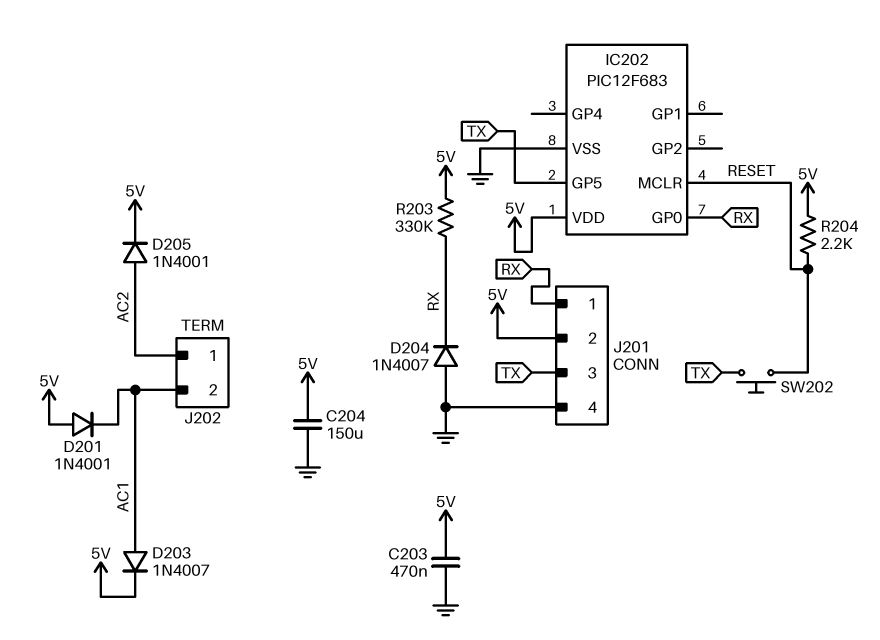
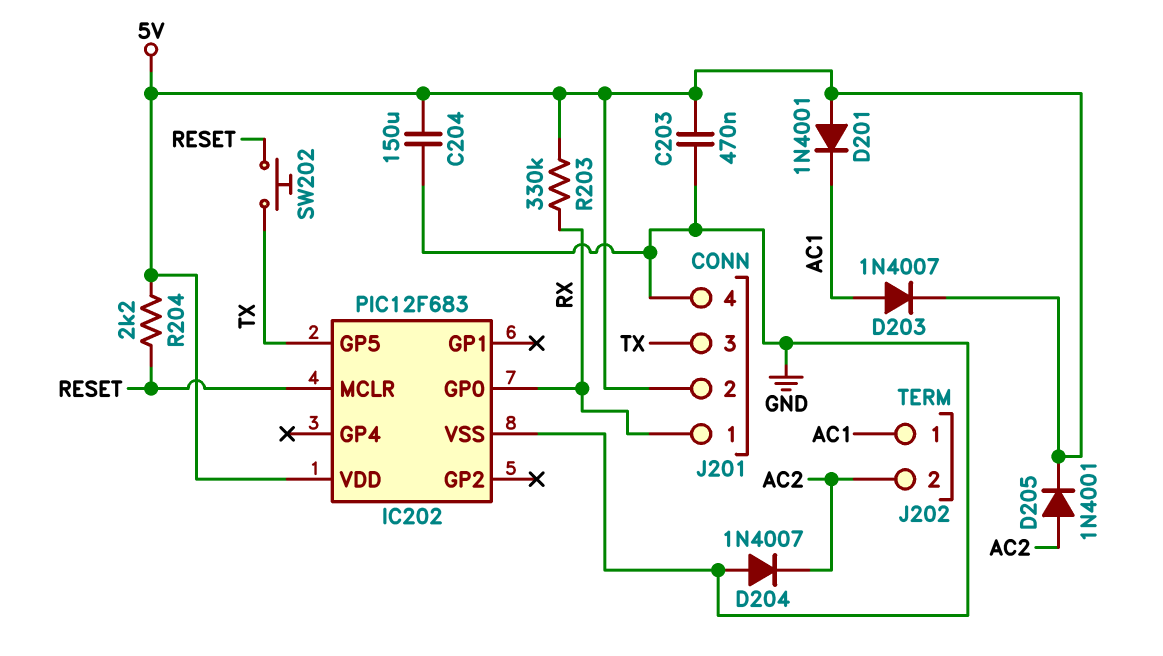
D204: diode 1N4007 (A GND, K RX) -> diode 1N4007 (A GND, K AC2)
J202 pin 1: AC2 -> AC1
J202 pin 2: AC1 -> AC2

